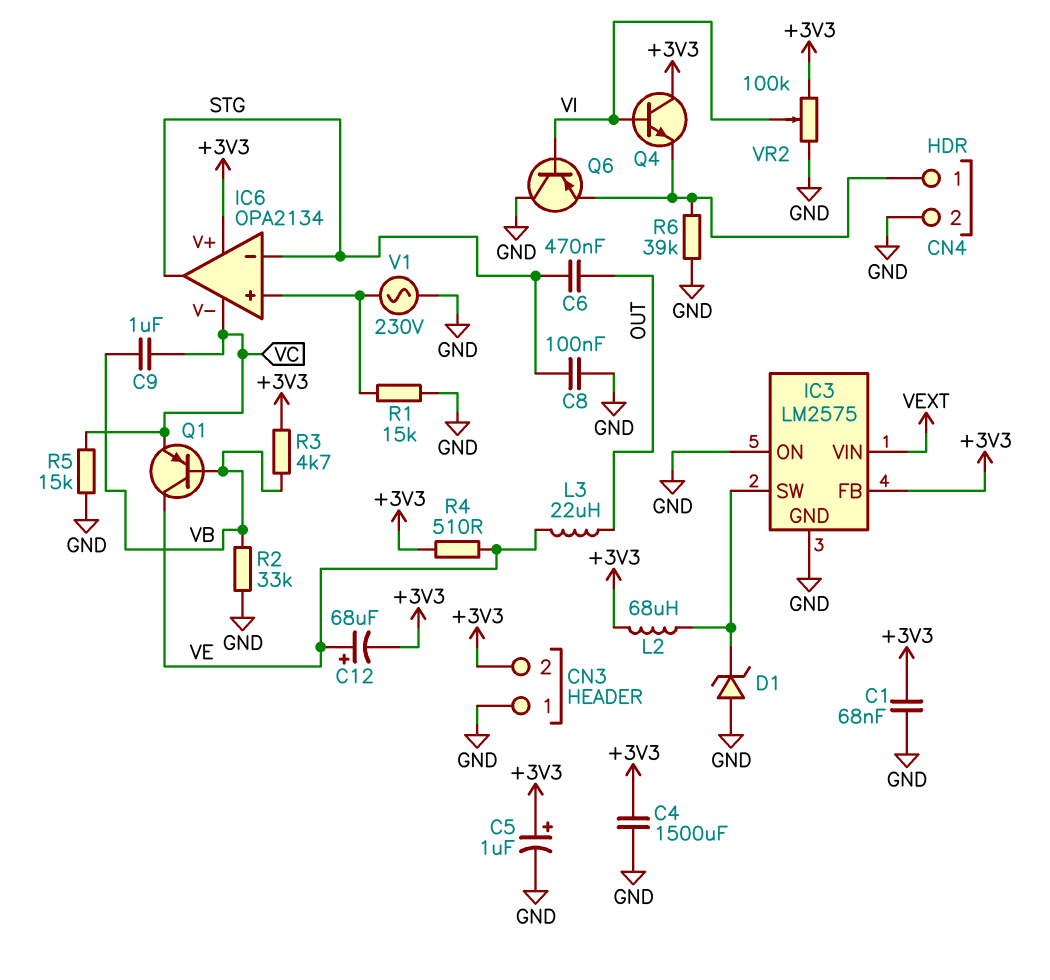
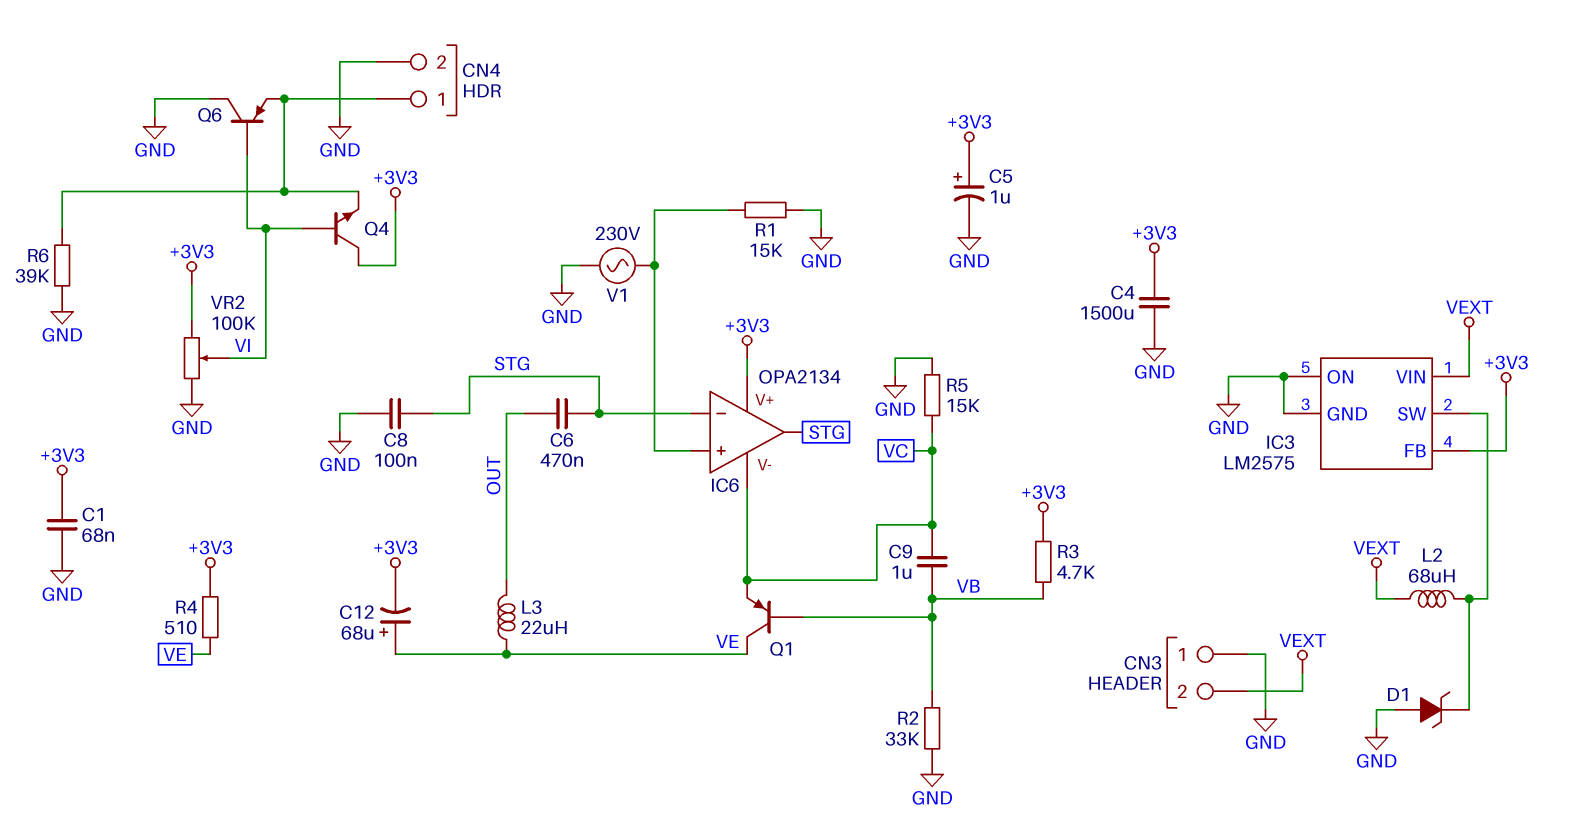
CN3 pin 2: +3V3 -> VEXT
L2: 68uH (+3V3, IC3/SW) -> 68uH (IC3/SW, VEXT)

